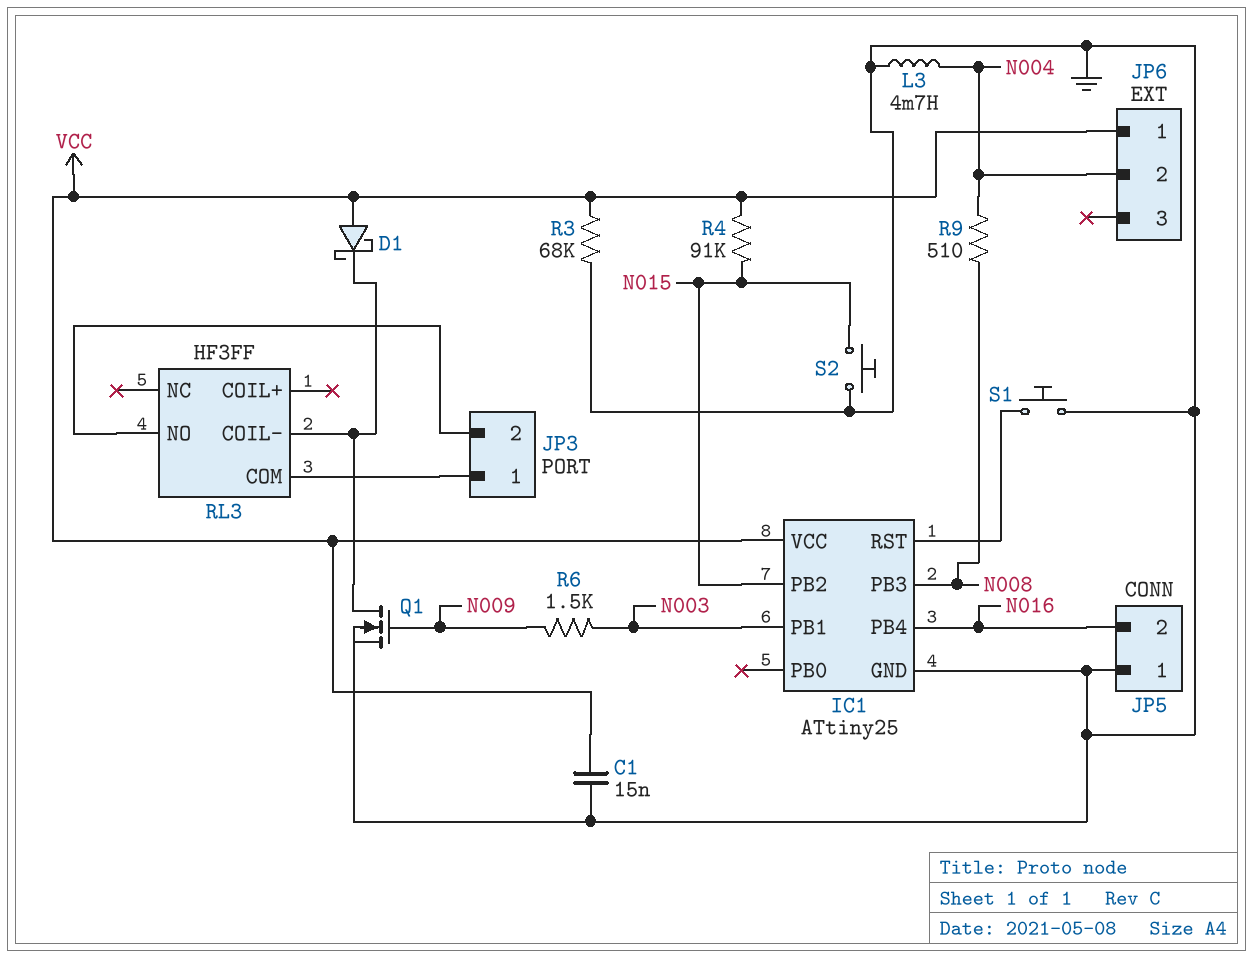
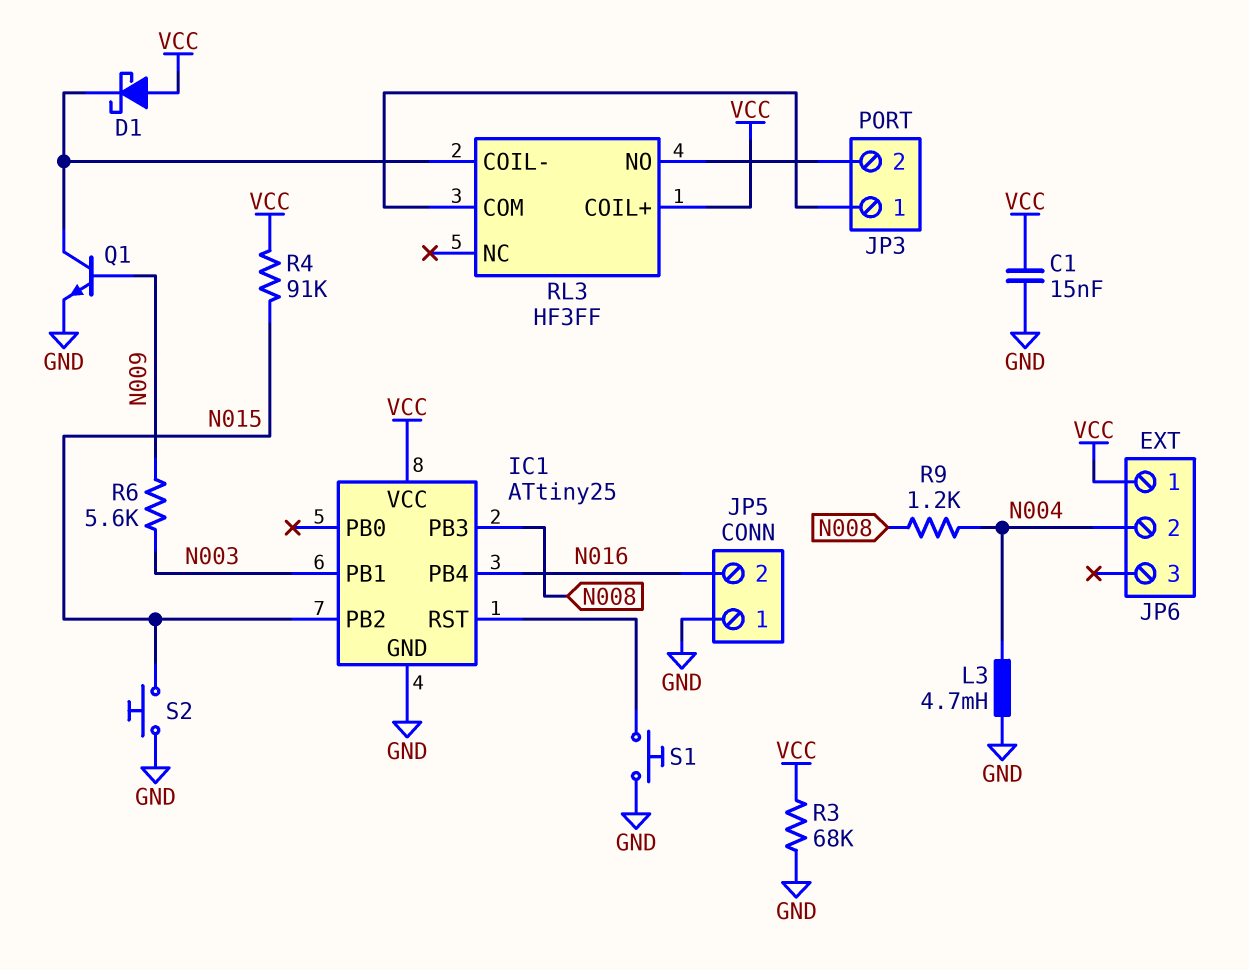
Q1: NMOS (G N009, D RL3/COIL-, S GND) -> NPN (B N009, C RL3/COIL-, E GND)
R6: 1.5k (N003, N009) -> 5.6k (N003, N009)
R9: 510 (N004, N008) -> 1.2k (N004, N008)
RL3 pin COIL+: none -> VCC

